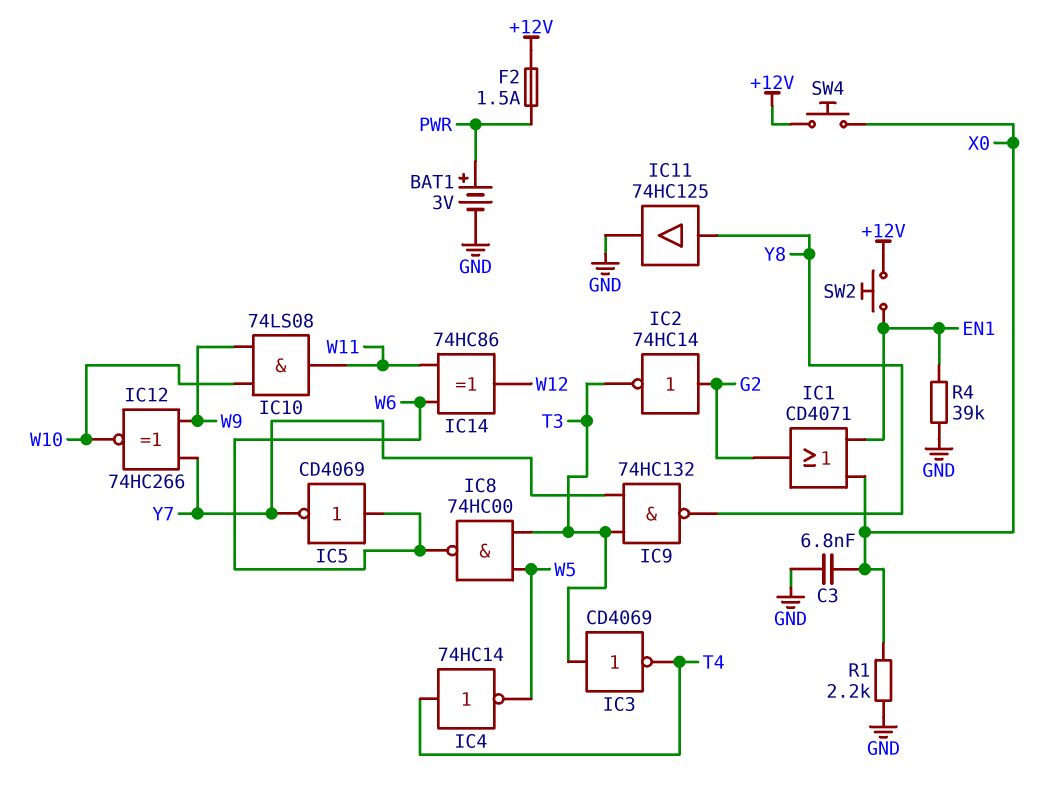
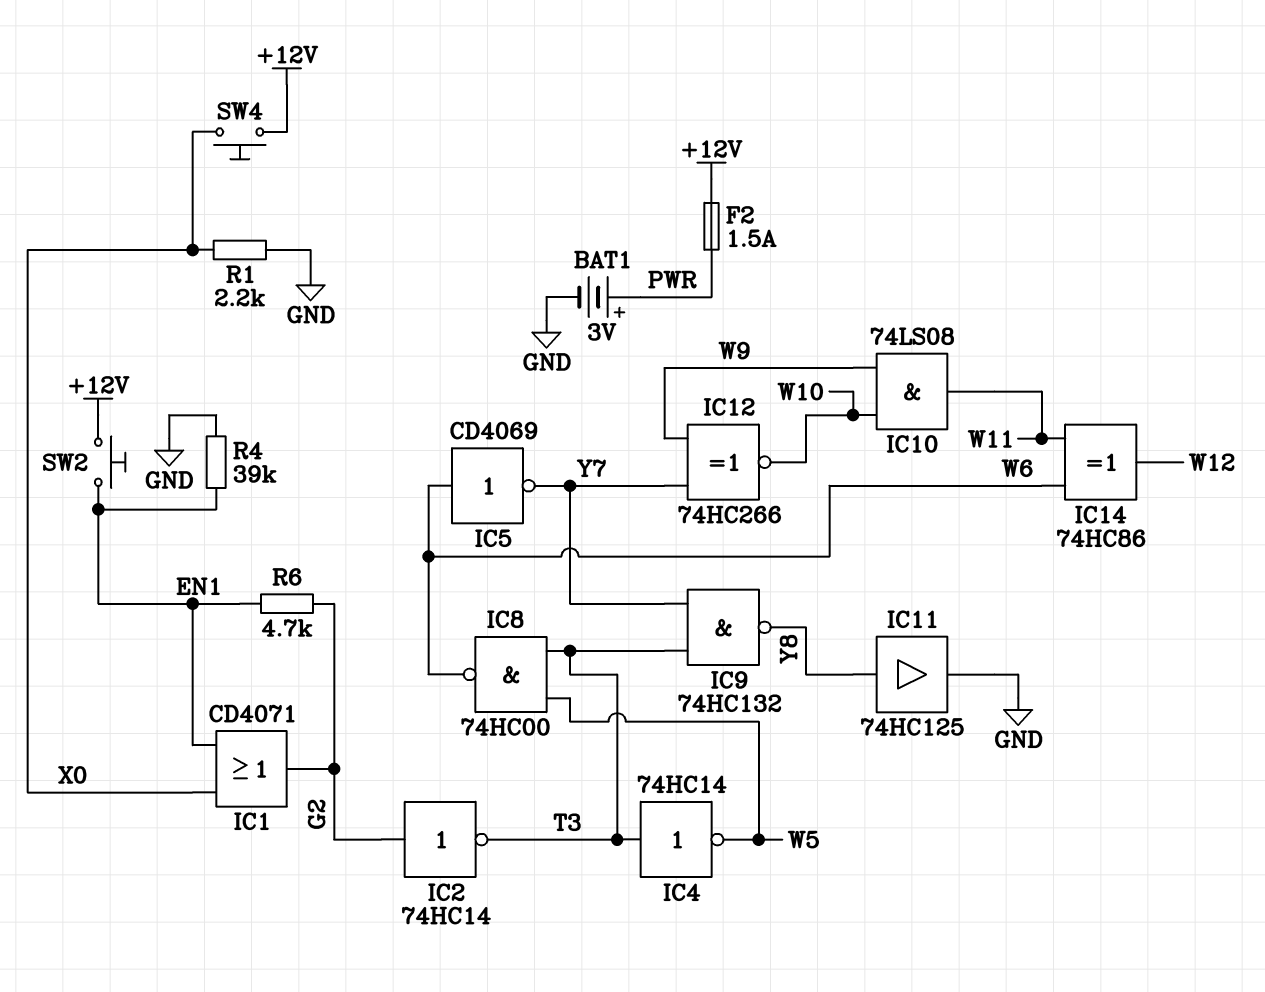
C3: 6.8nF (GND, X0) -> none
IC3: NOT CD4069 (in T3, out T4) -> none
IC4: NOT 74HC14 (in T4, out W5) -> NOT 74HC14 (in T3, out W5)
R6: none -> 4.7k (EN1, G2)

